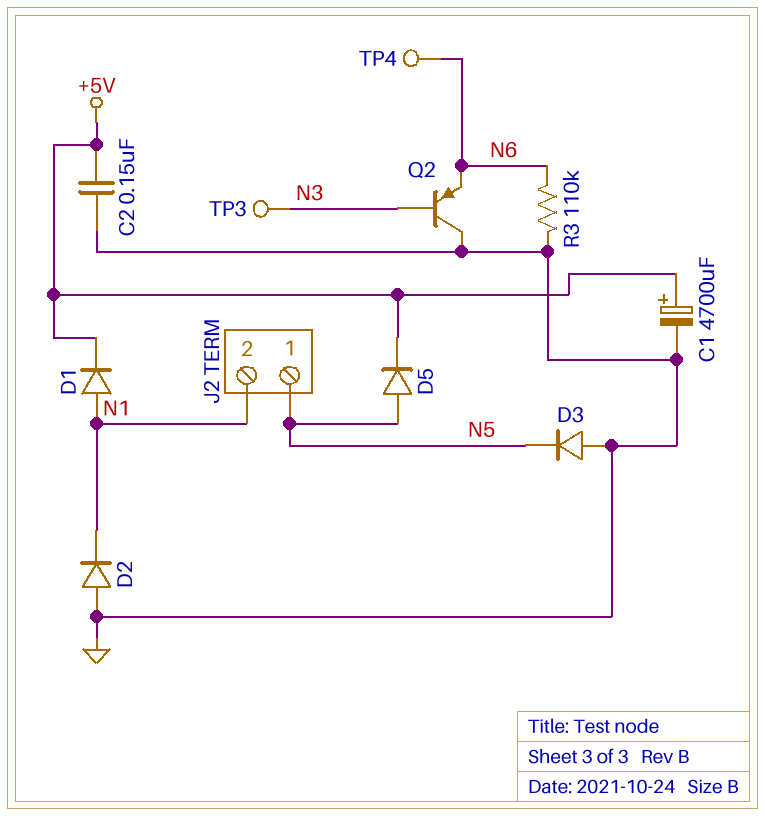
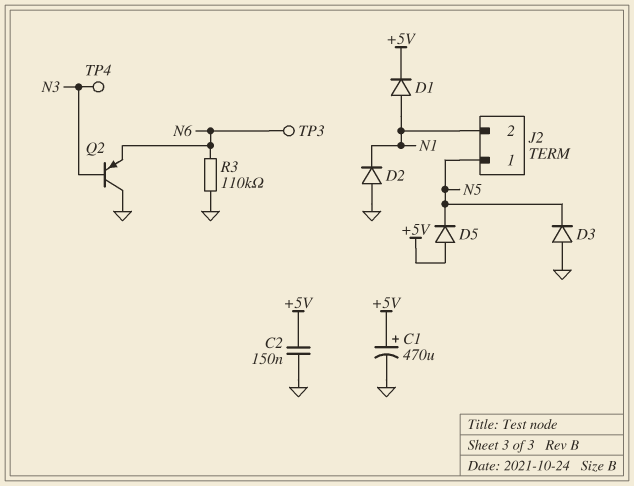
C1: 4700uF (plus +5V, minus GND) -> 470uF (plus +5V, minus GND)
D5: diode (A N5, K +5V) -> diode (A +5V, K N5)
TP3: test point (N3) -> test point (N6)
TP4: test point (N6) -> test point (N3)

